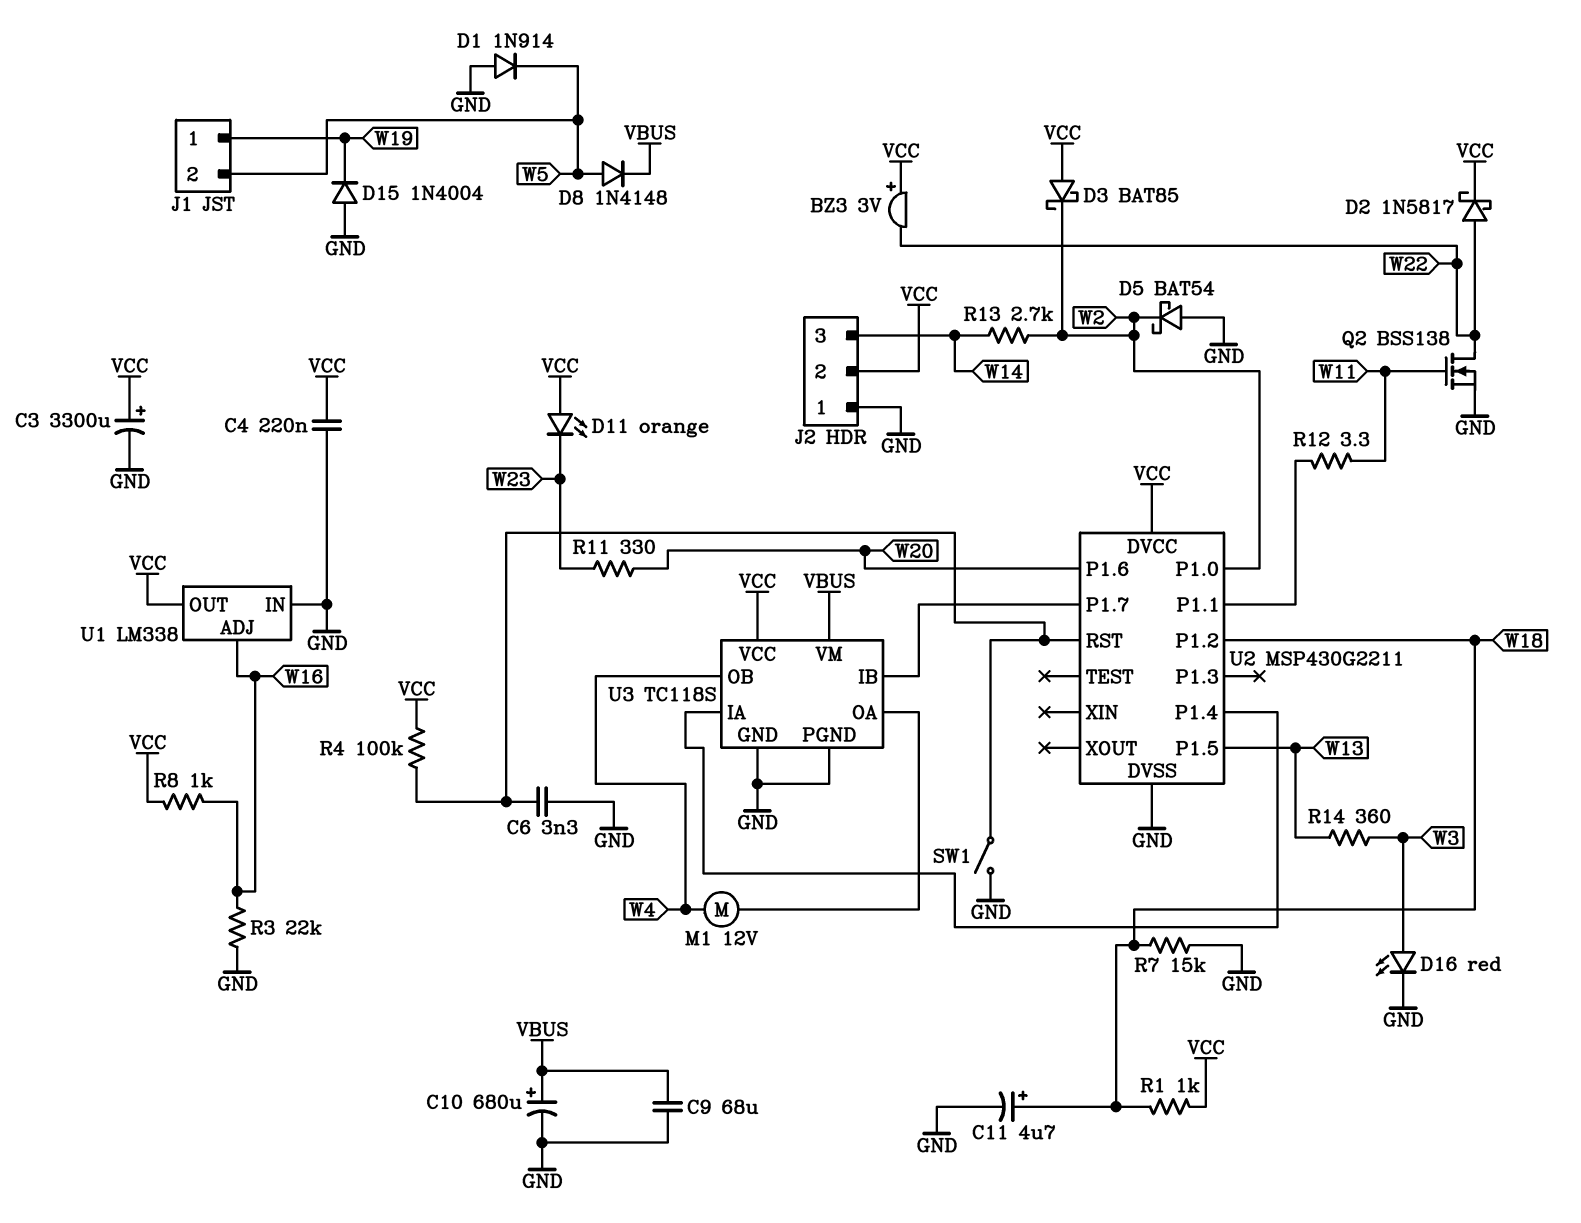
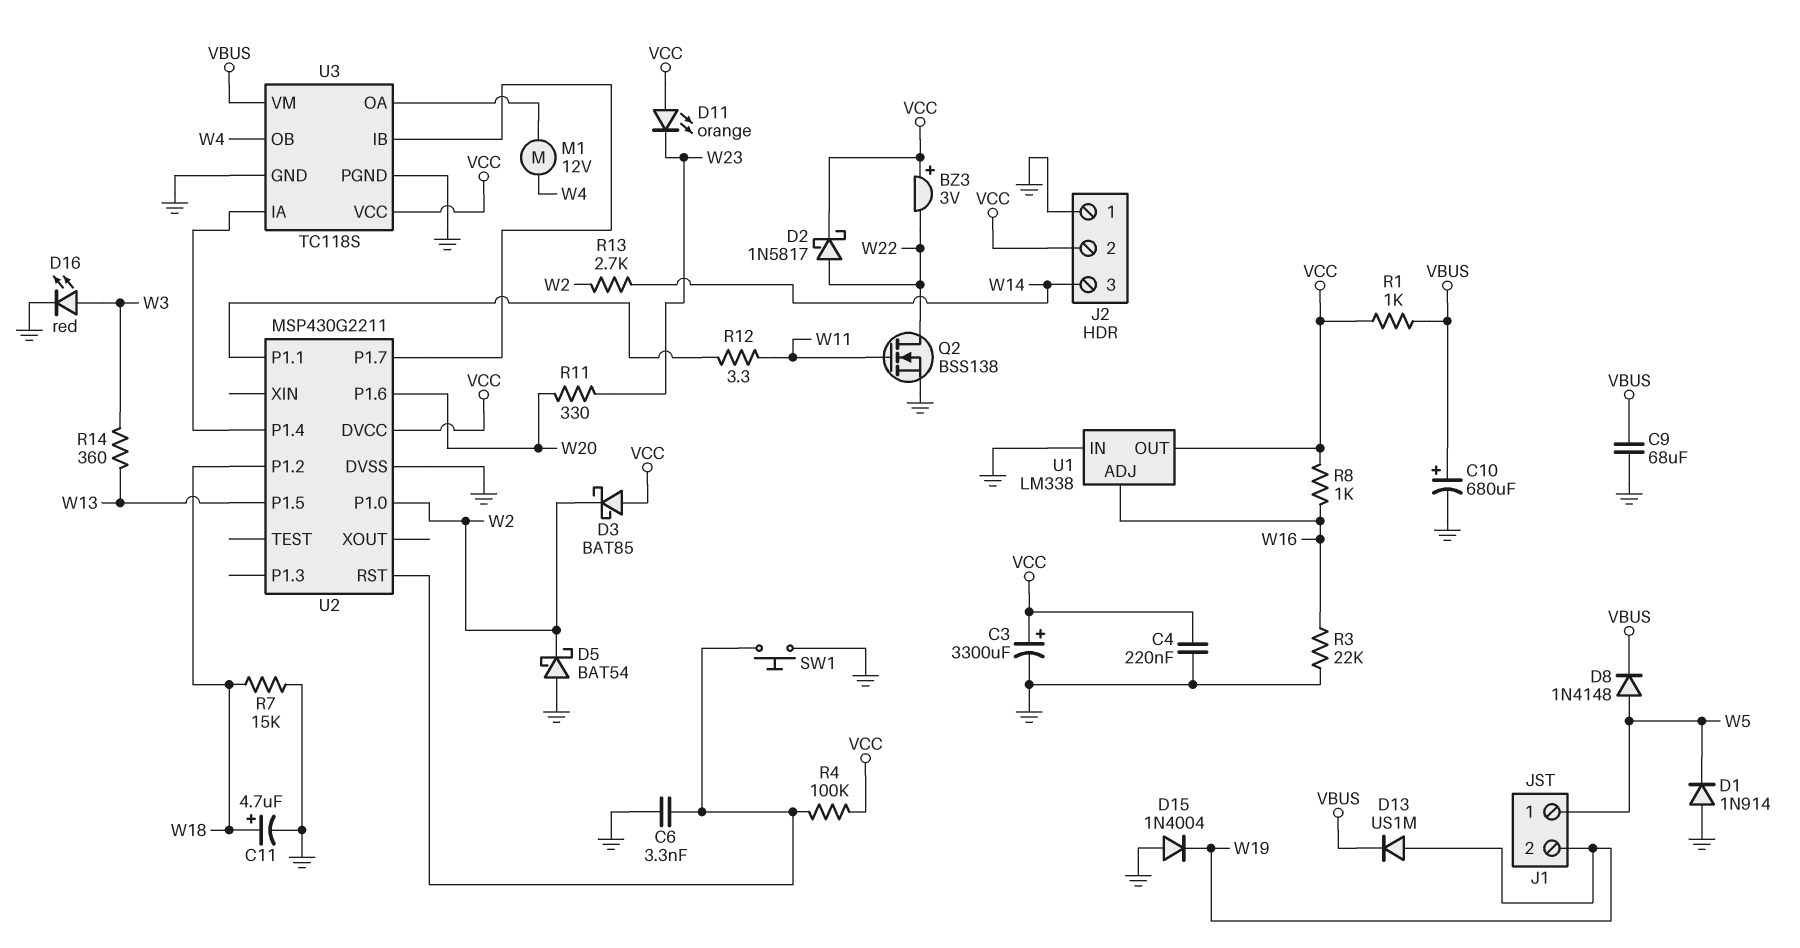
D13: none -> diode US1M (A W19, K VBUS)
J1 pin 1: W19 -> W5
J1 pin 2: W5 -> W19
R1: 1k (VCC, W18) -> 1k (VBUS, VCC)
SW1: switch (GND, U2/RST) -> button (GND, U2/RST)

